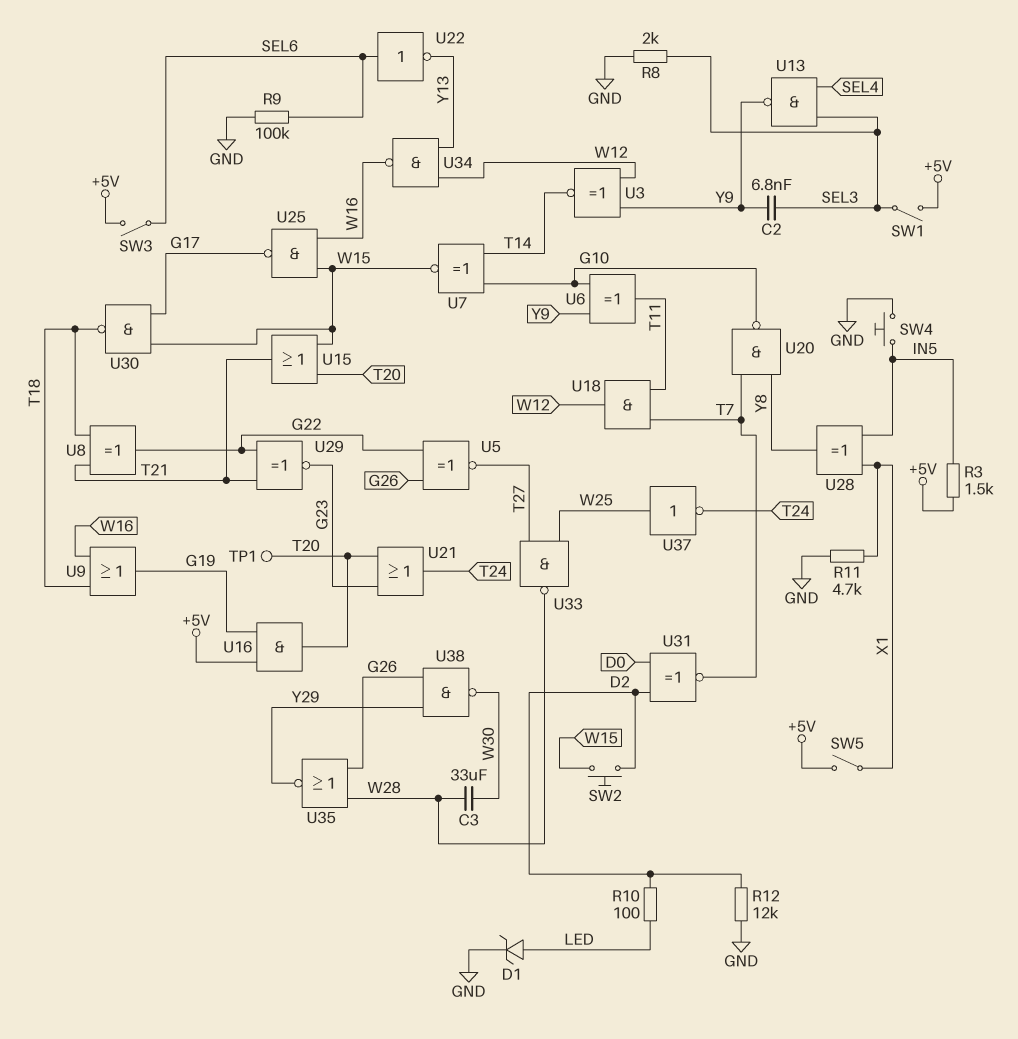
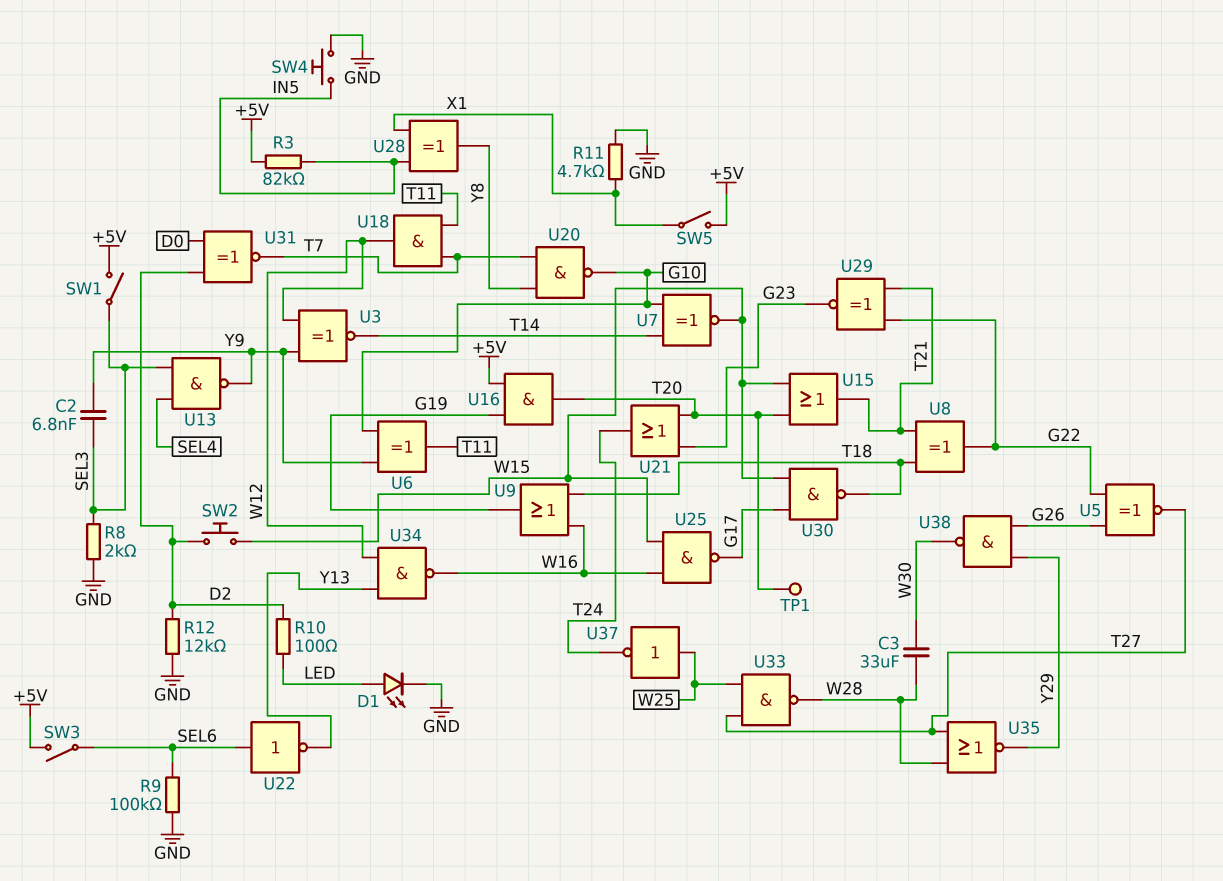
D1: zener (A LED, K GND) -> LED (A LED, K GND)
R3: 1.5k (+5V, IN5) -> 82k (+5V, IN5)
U35: NOR (in G26, in W28, out Y29) -> NOR (in T27, in W28, out Y29)

